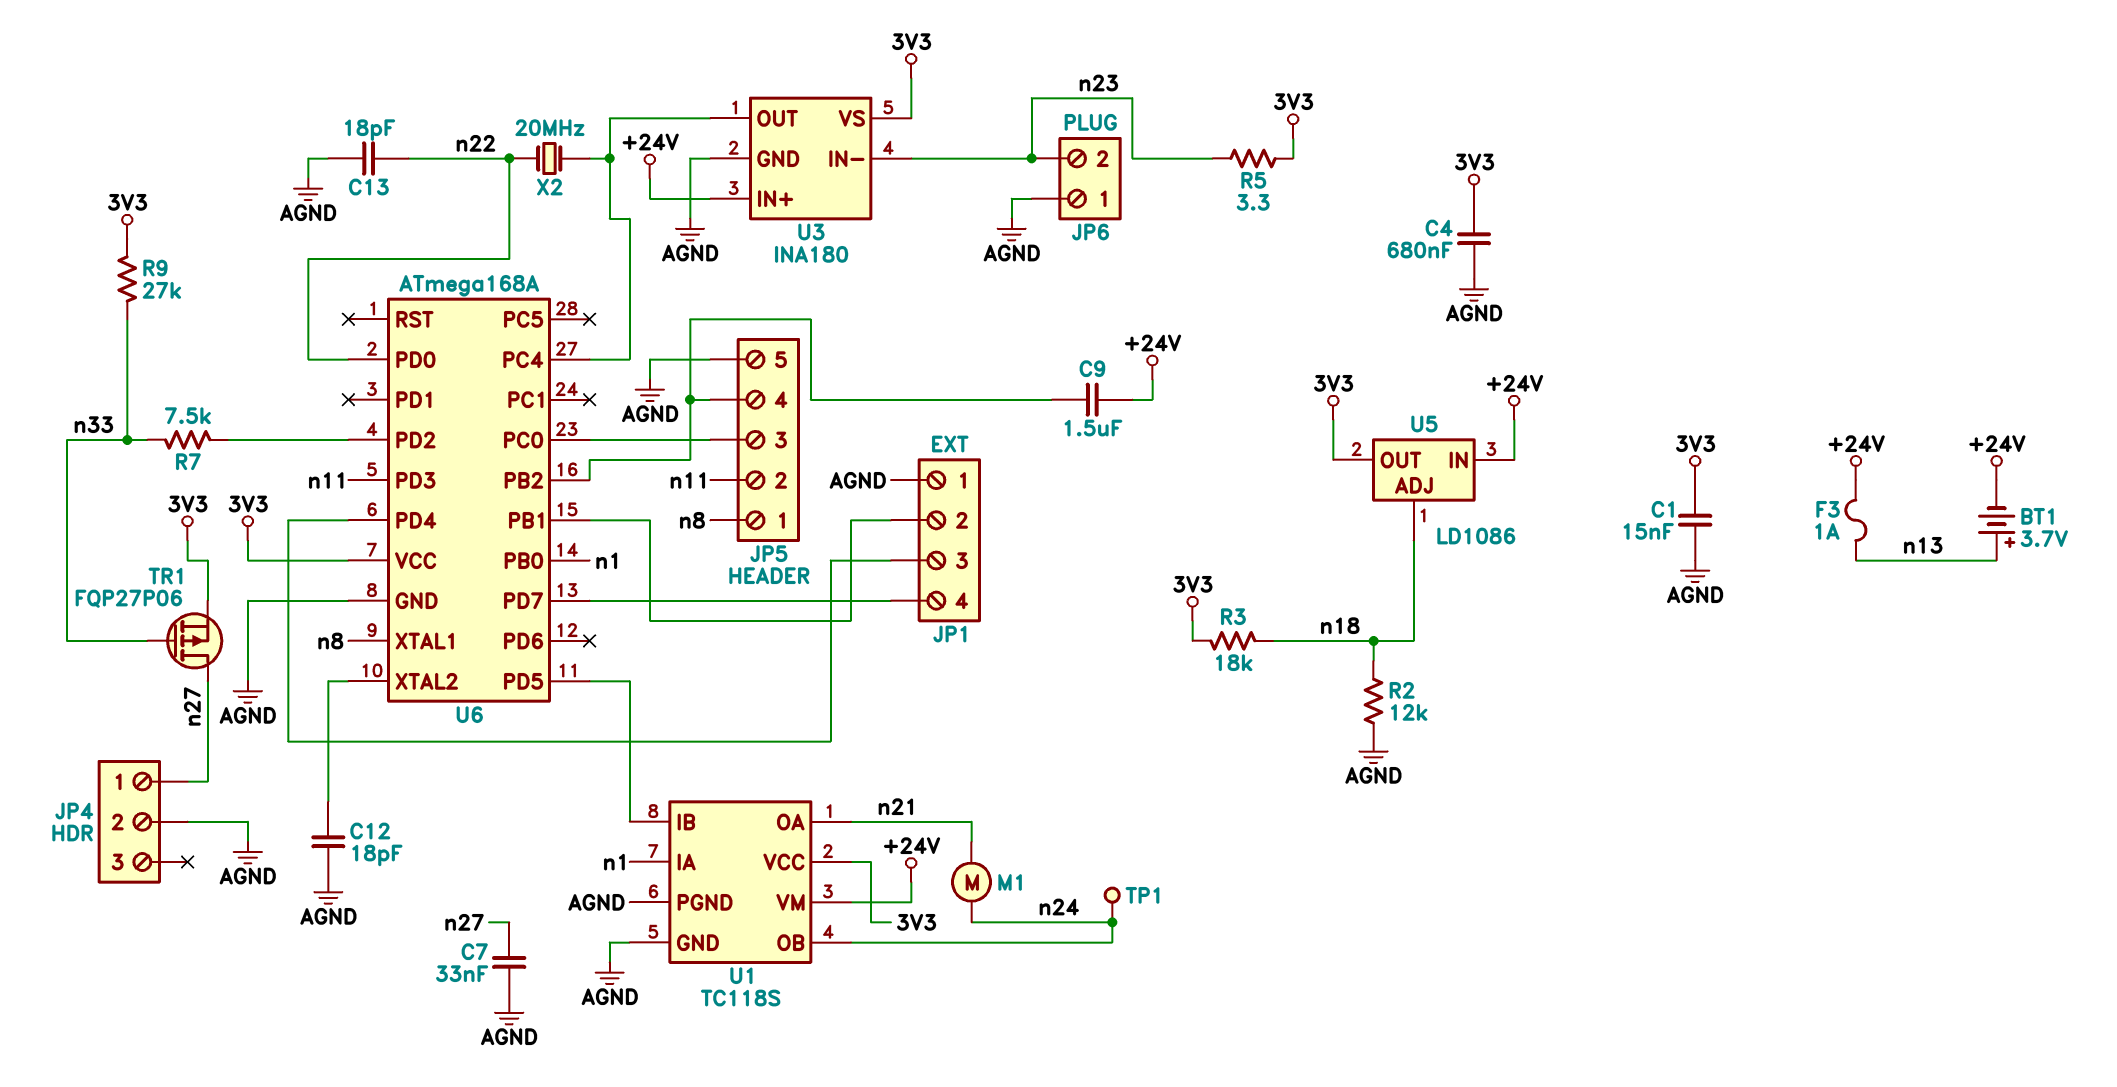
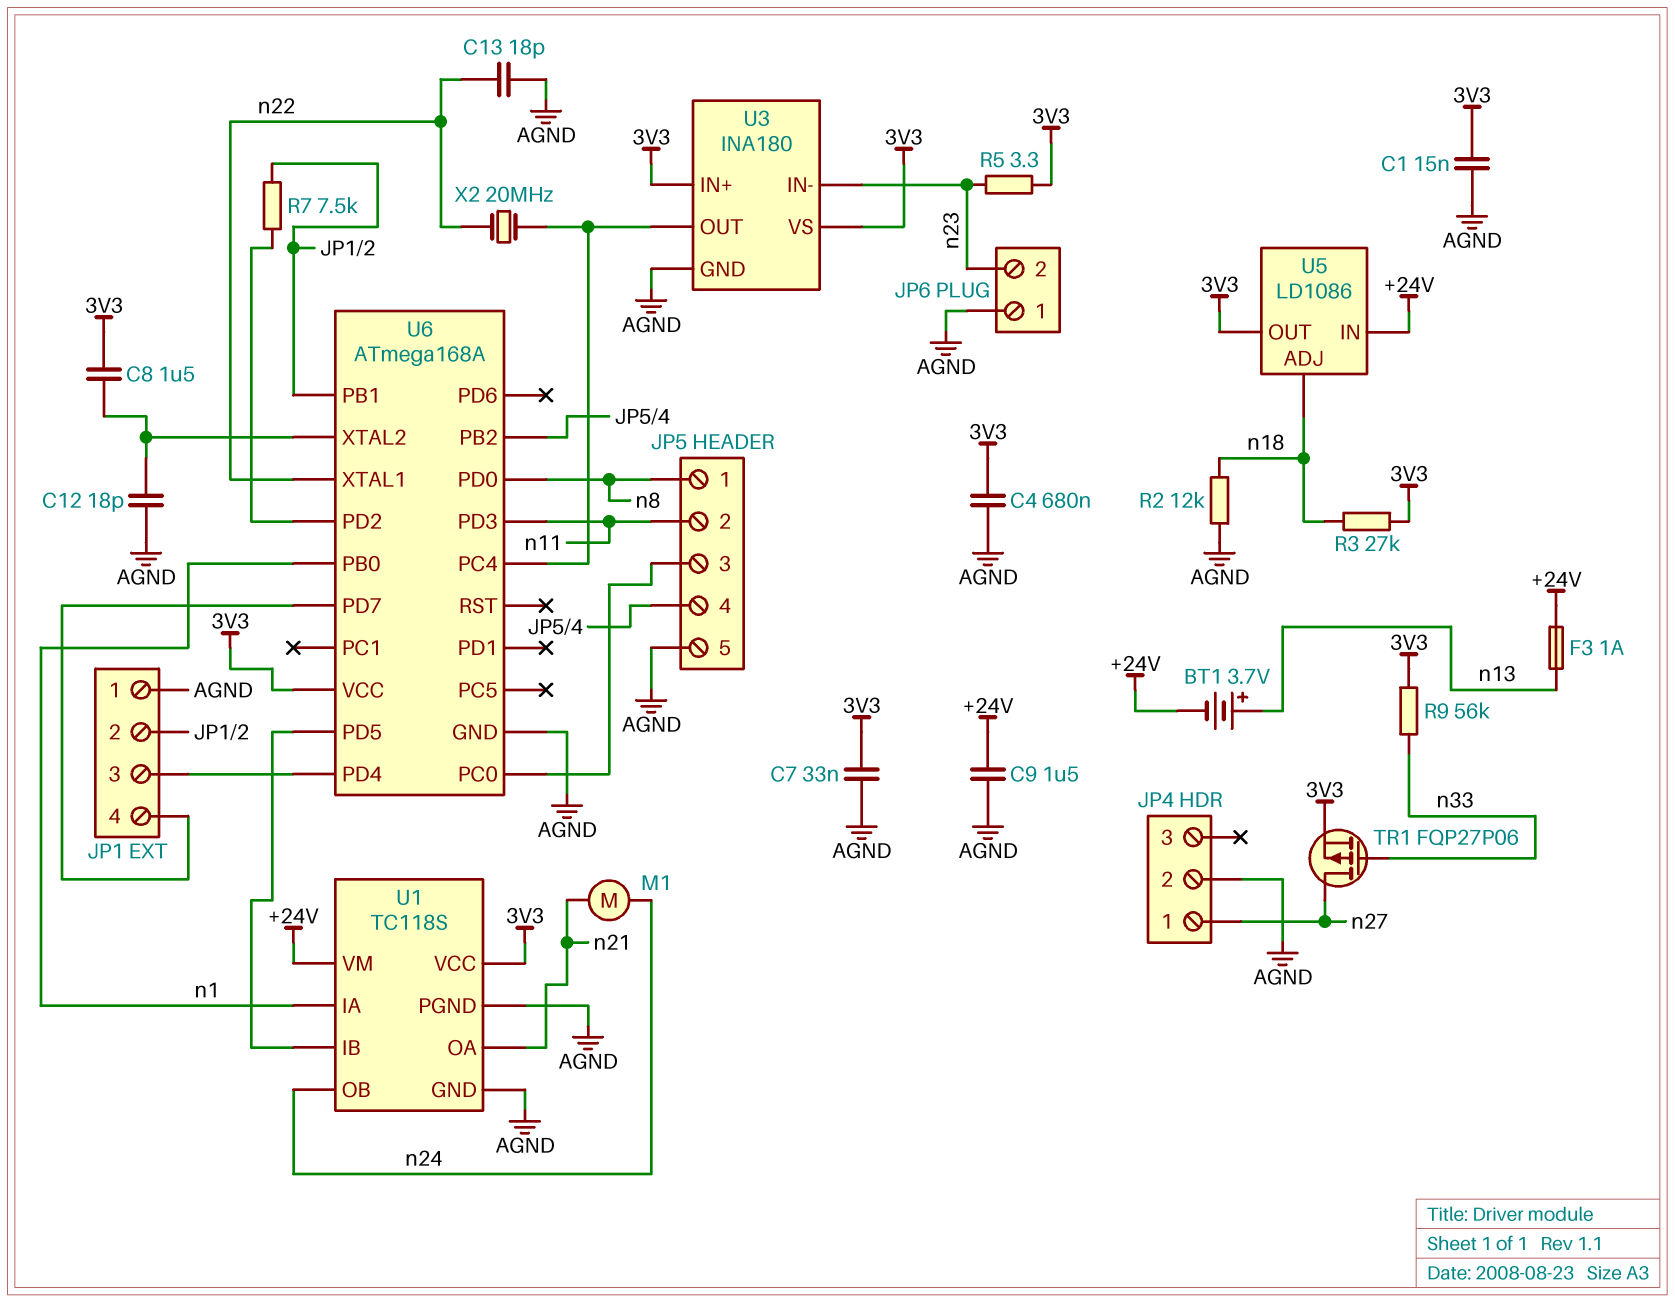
C7: 33nF (AGND, n27) -> 33nF (3V3, AGND)
C8: none -> 1.5uF (3V3, U6/XTAL2)
C9: 1.5uF (+24V, JP5/4) -> 1.5uF (+24V, AGND)
R3: 18k (3V3, n18) -> 27k (3V3, n18)
R7: 7.5k (U6/PD2, n33) -> 7.5k (JP1/2, U6/PD2)
R9: 27k (3V3, n33) -> 56k (3V3, n33)
TP1: test point (n24) -> none
U3 pin IN+: +24V -> 3V3
U6 pin PD0: n22 -> n8
U6 pin XTAL1: n8 -> n22

